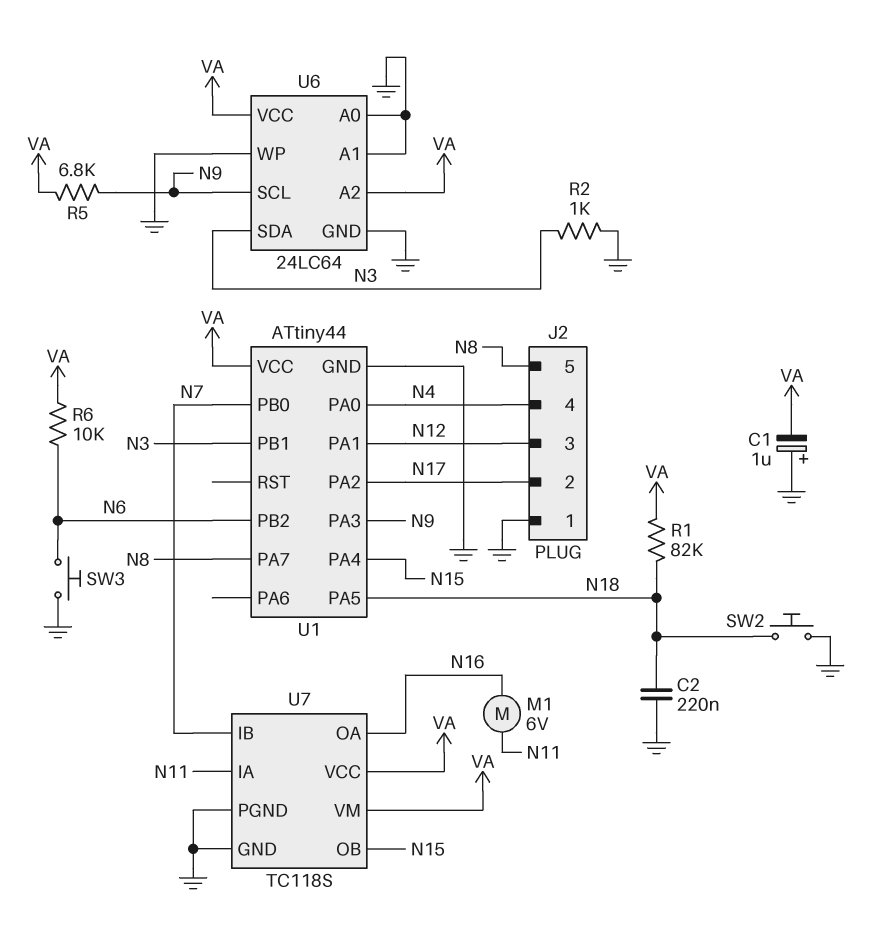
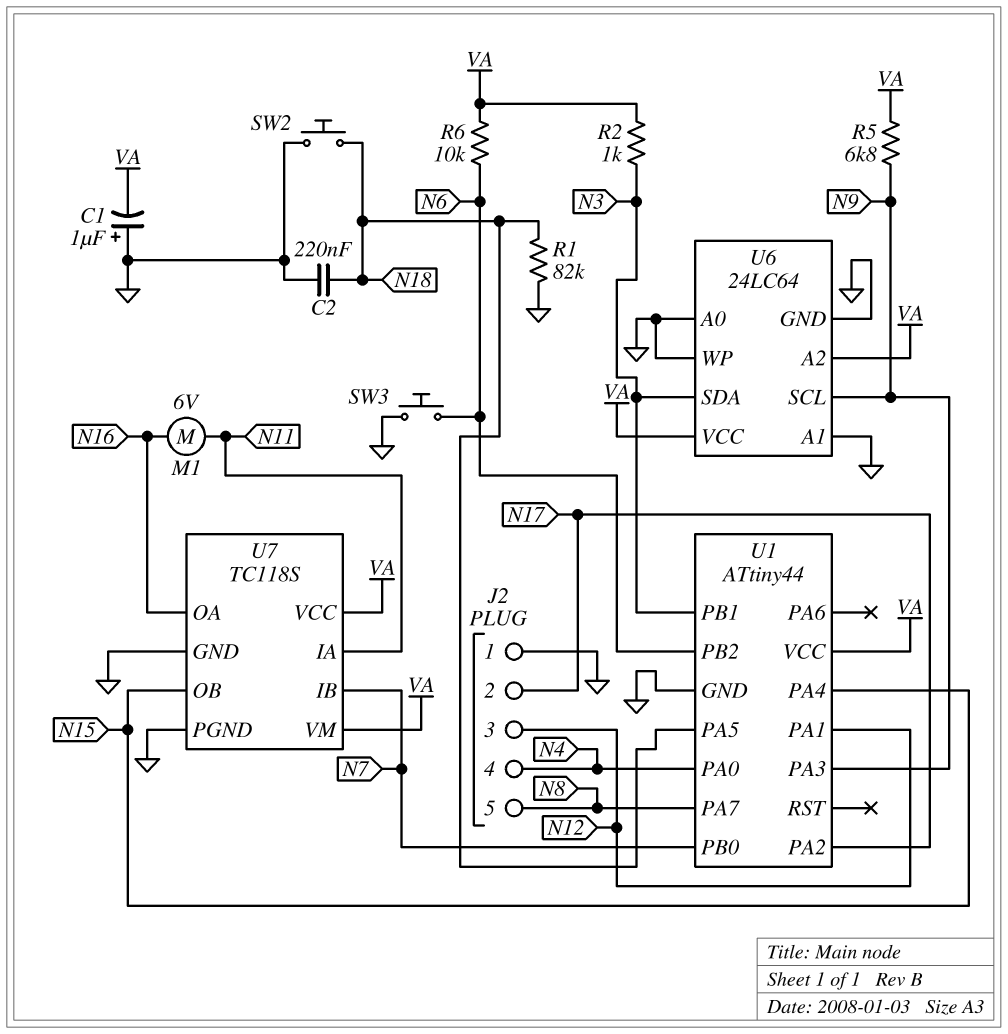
R1: 82k (N18, VA) -> 82k (GND, N18)
R2: 1k (GND, N3) -> 1k (N3, VA)

